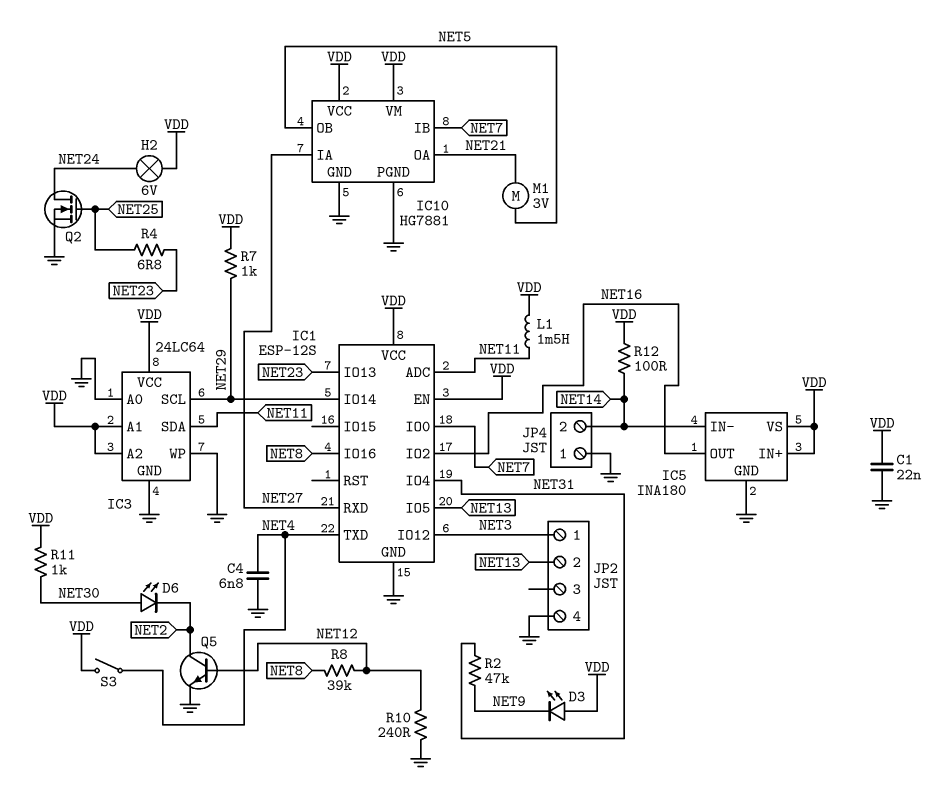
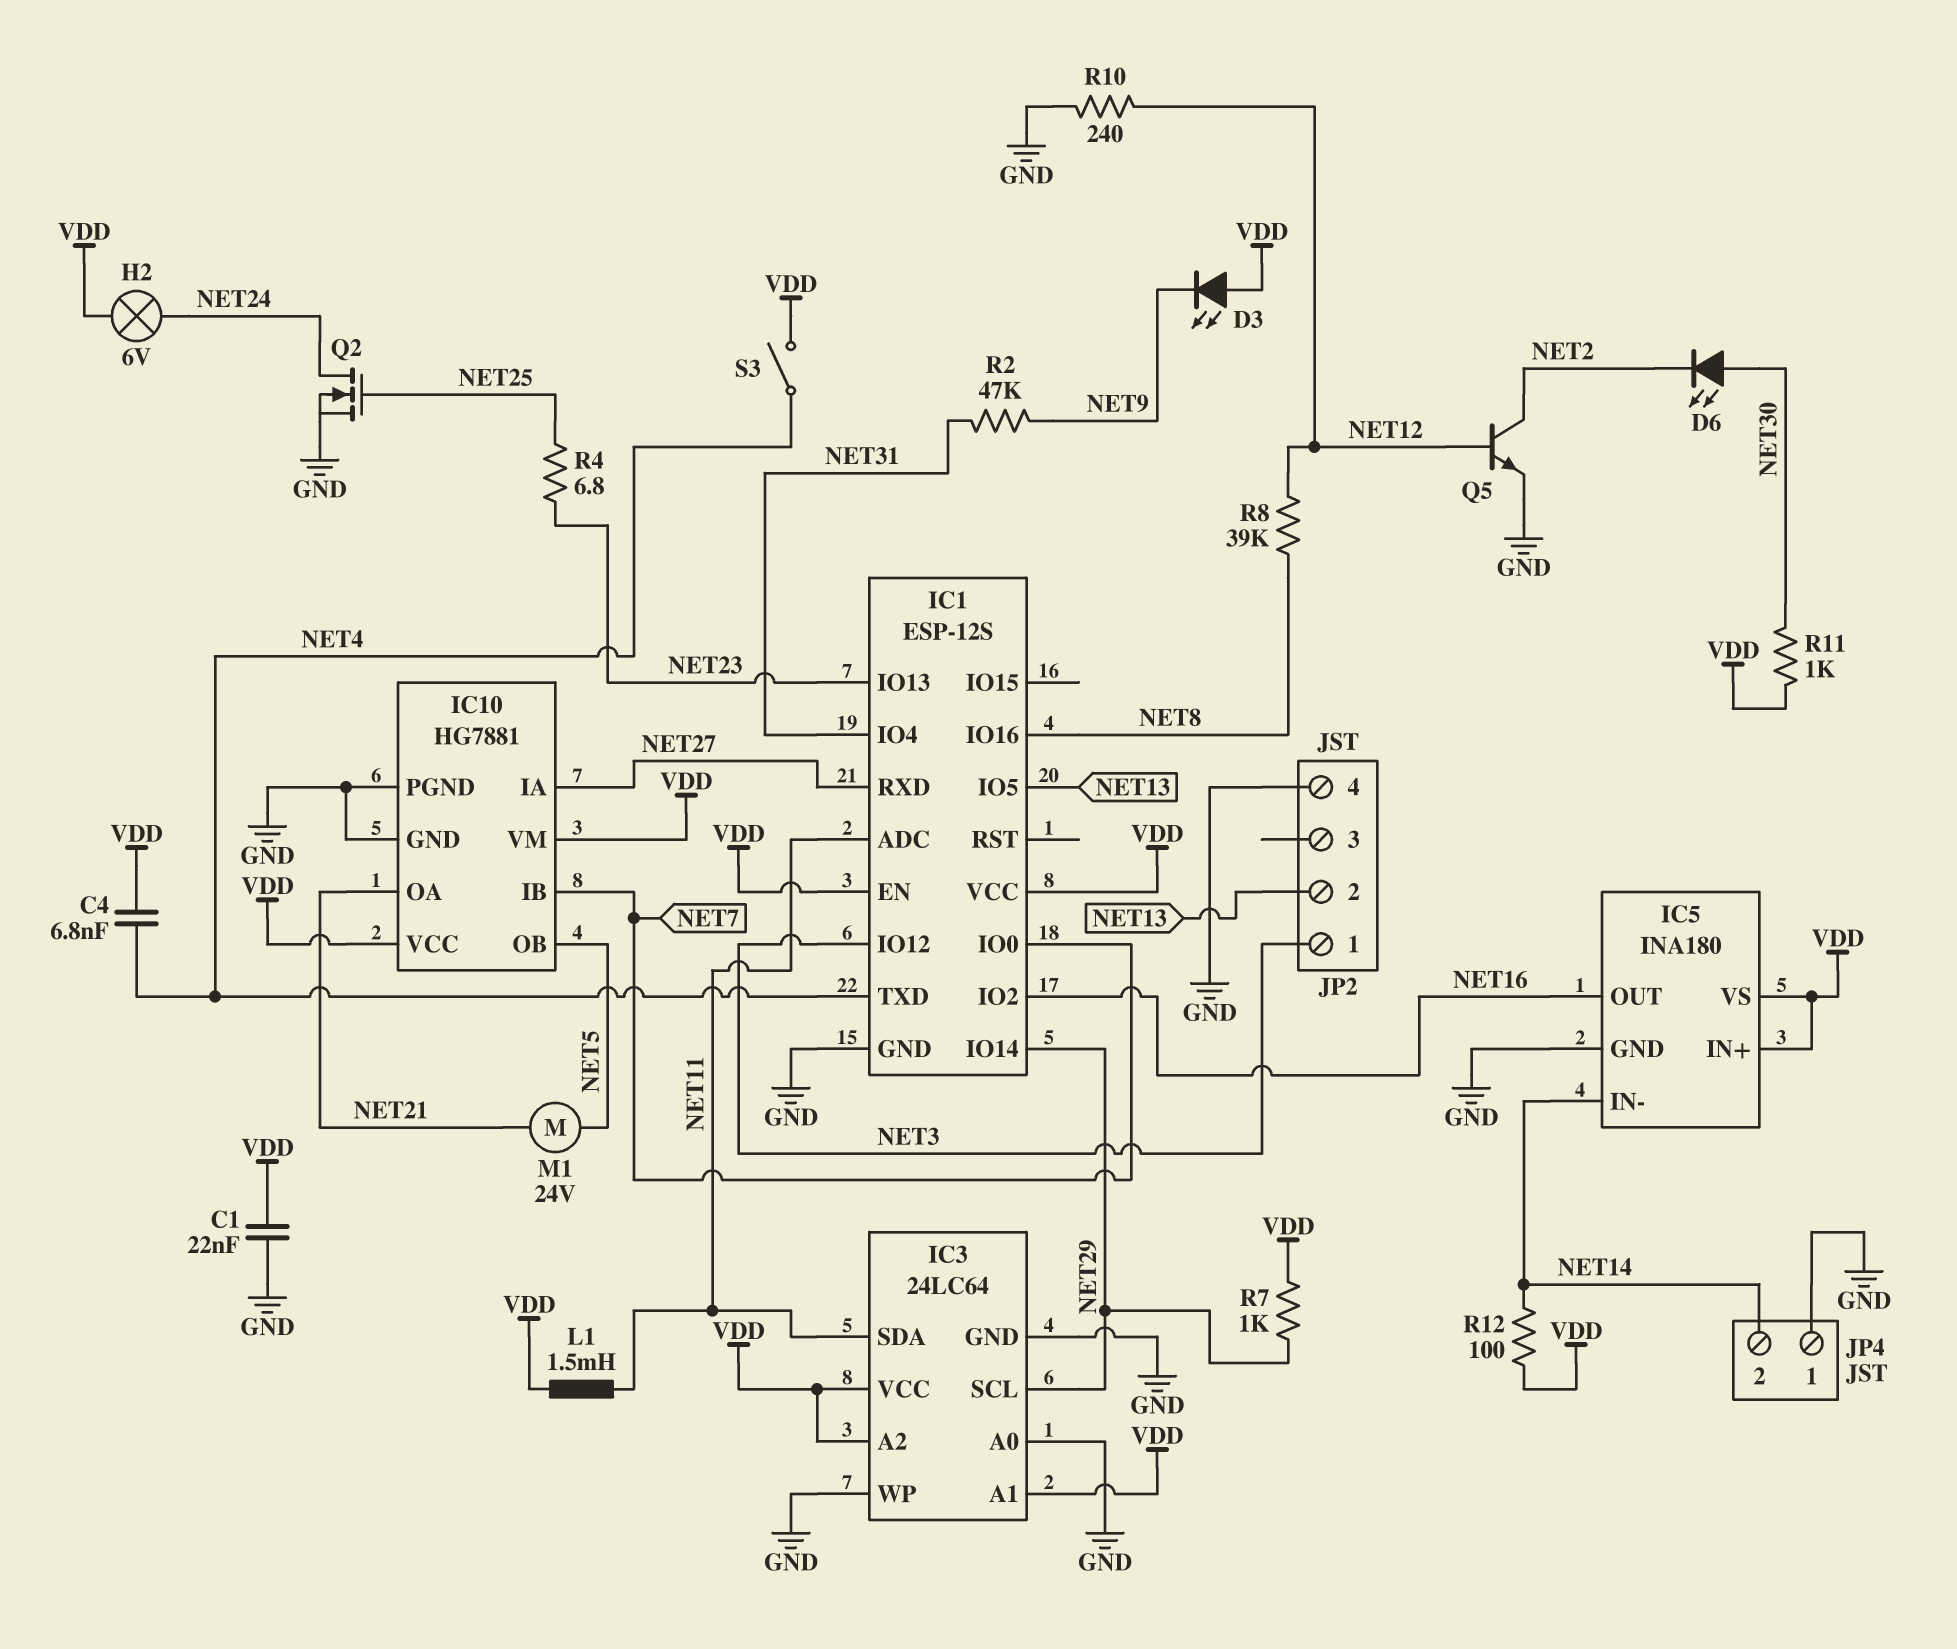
C4: 6.8nF (GND, NET4) -> 6.8nF (NET4, VDD)
M1: motor 3V (NET5, NET21) -> motor 24V (NET5, NET21)

